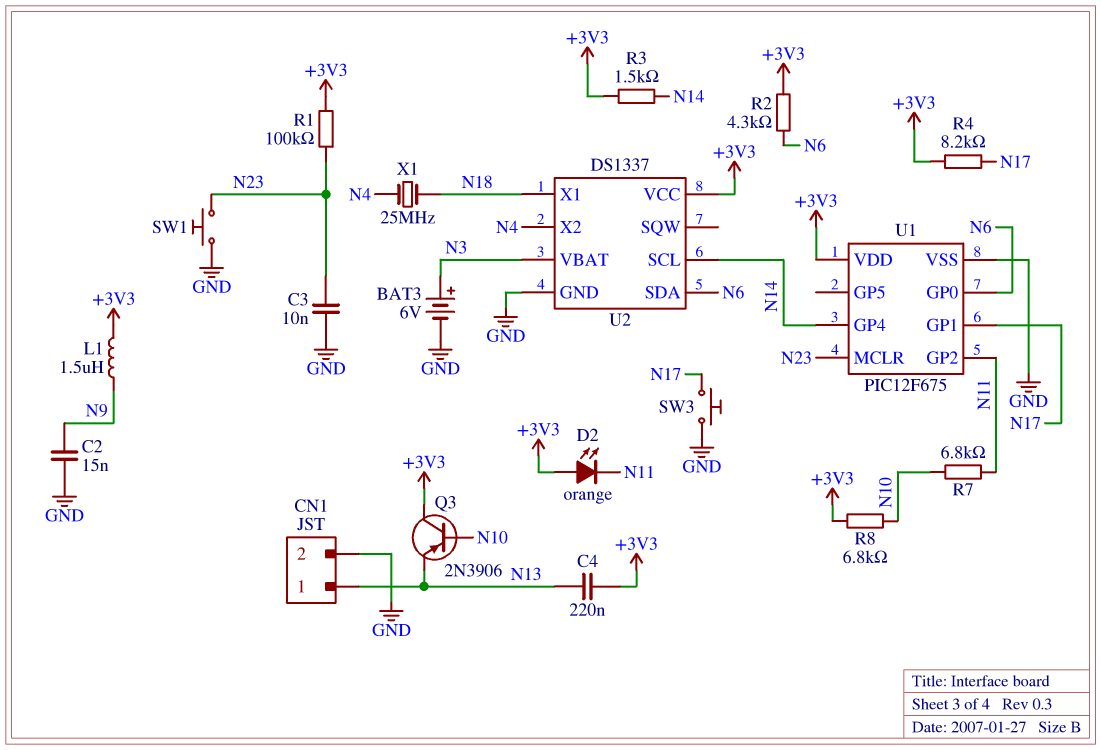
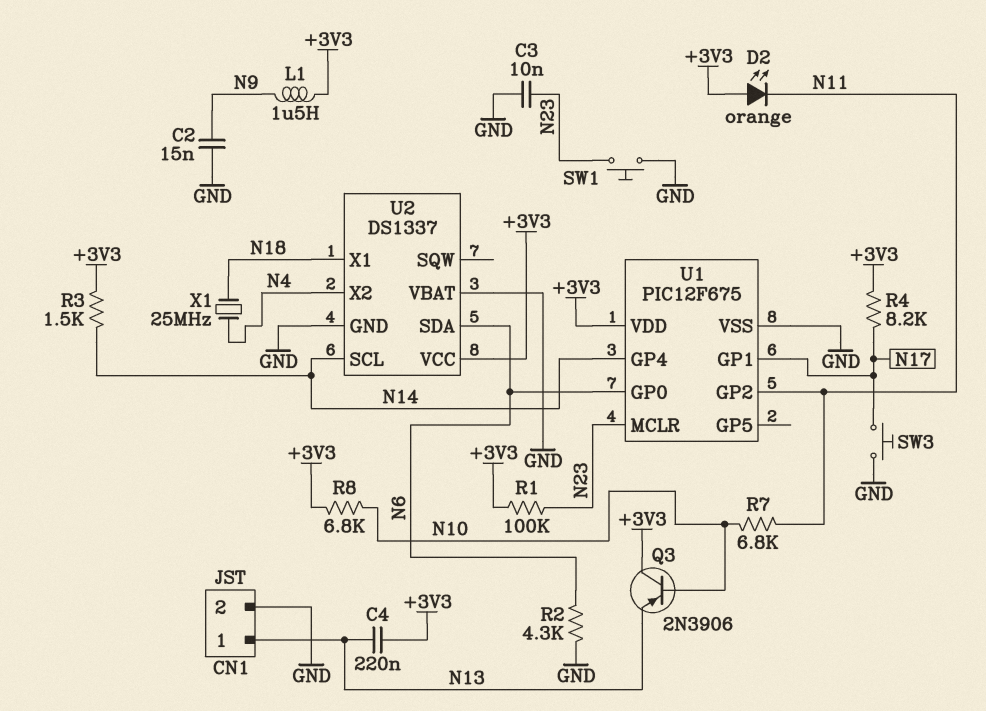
BAT3: 6V (plus N3, minus GND) -> none
R2: 4.3k (+3V3, N6) -> 4.3k (GND, N6)
U2 pin VBAT: N3 -> GND

